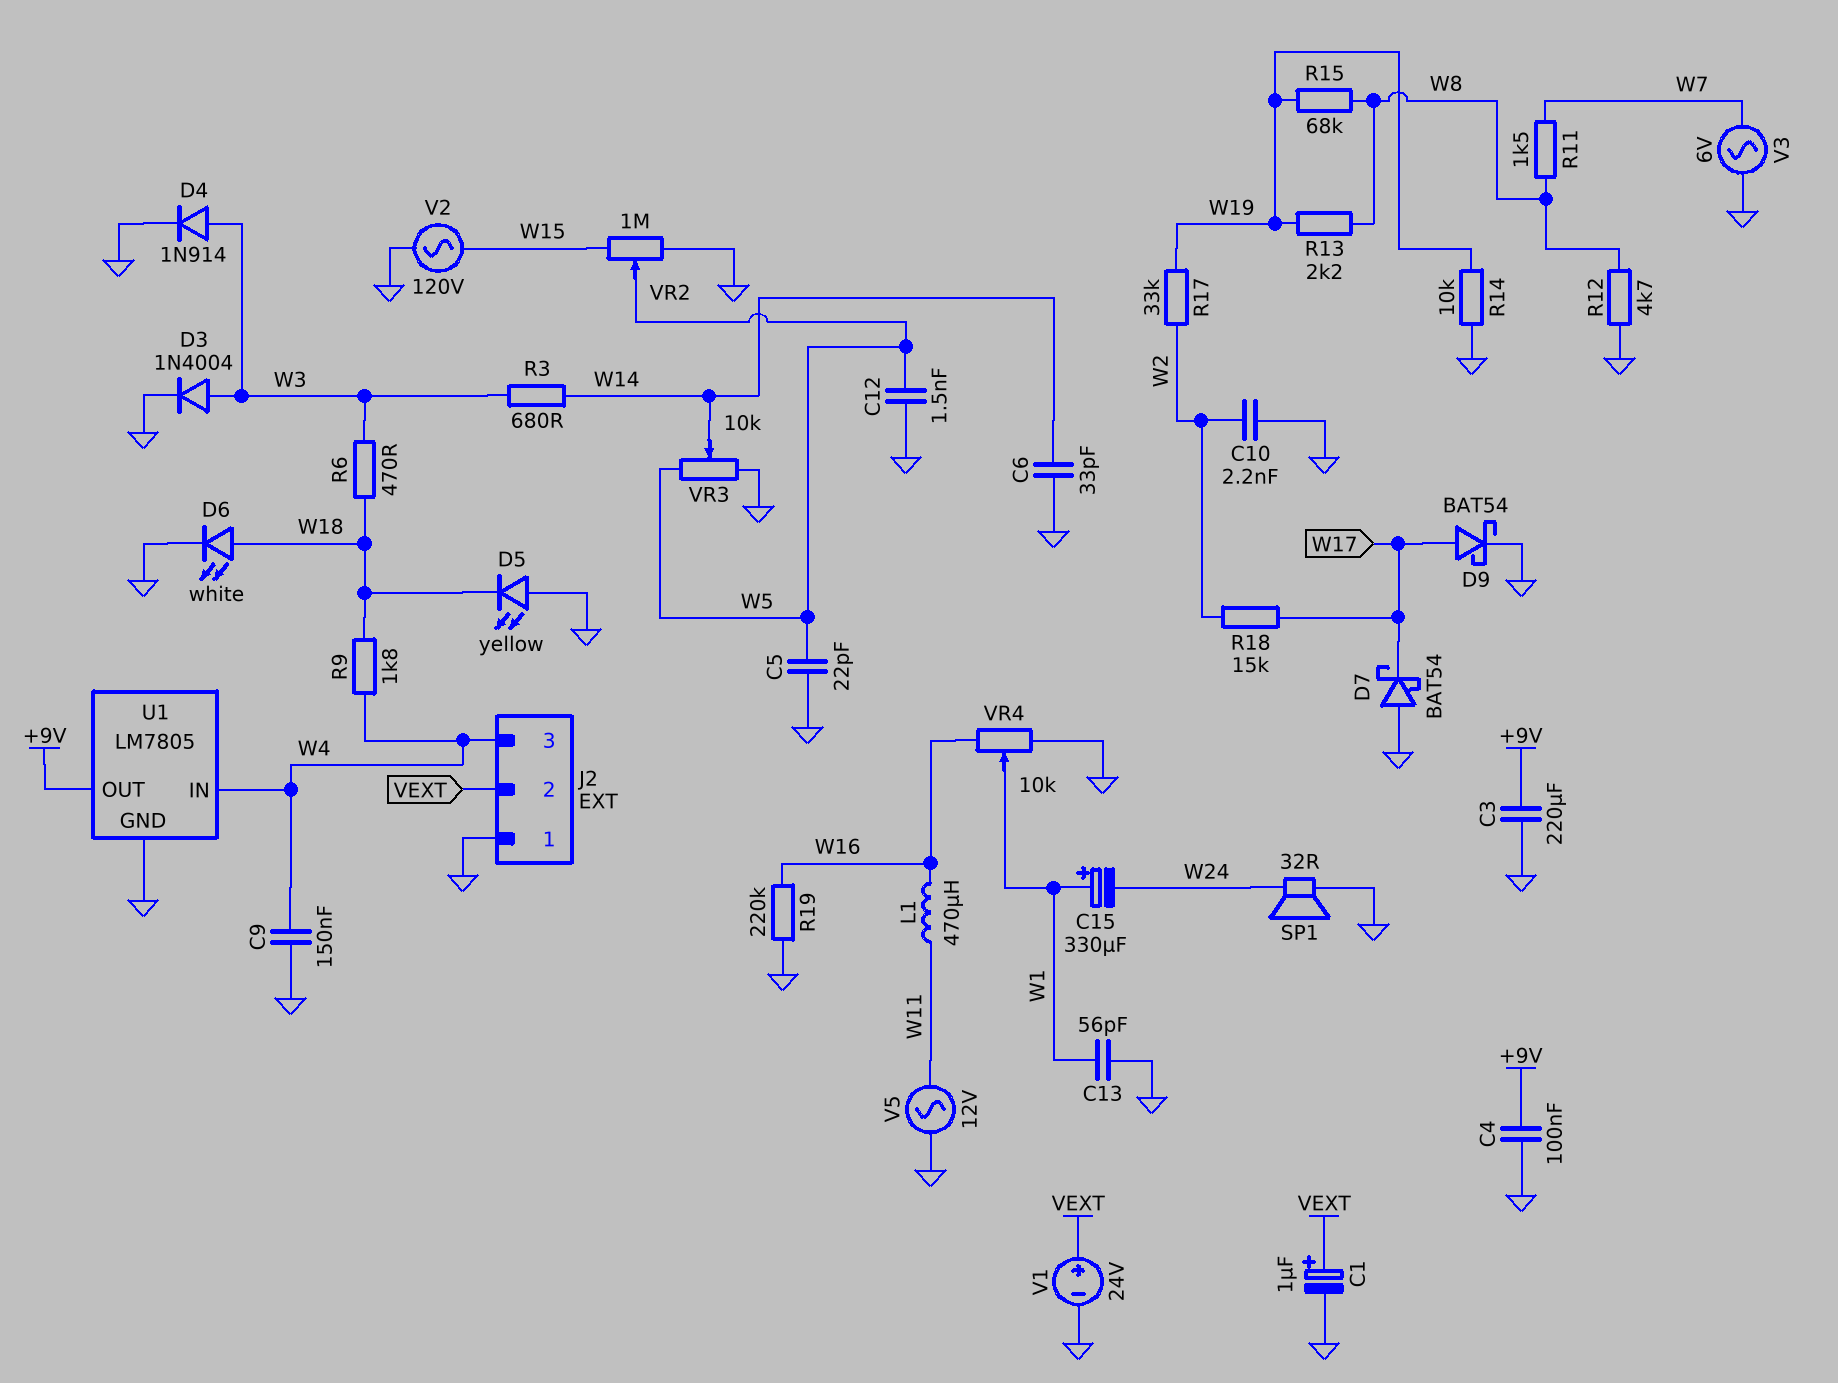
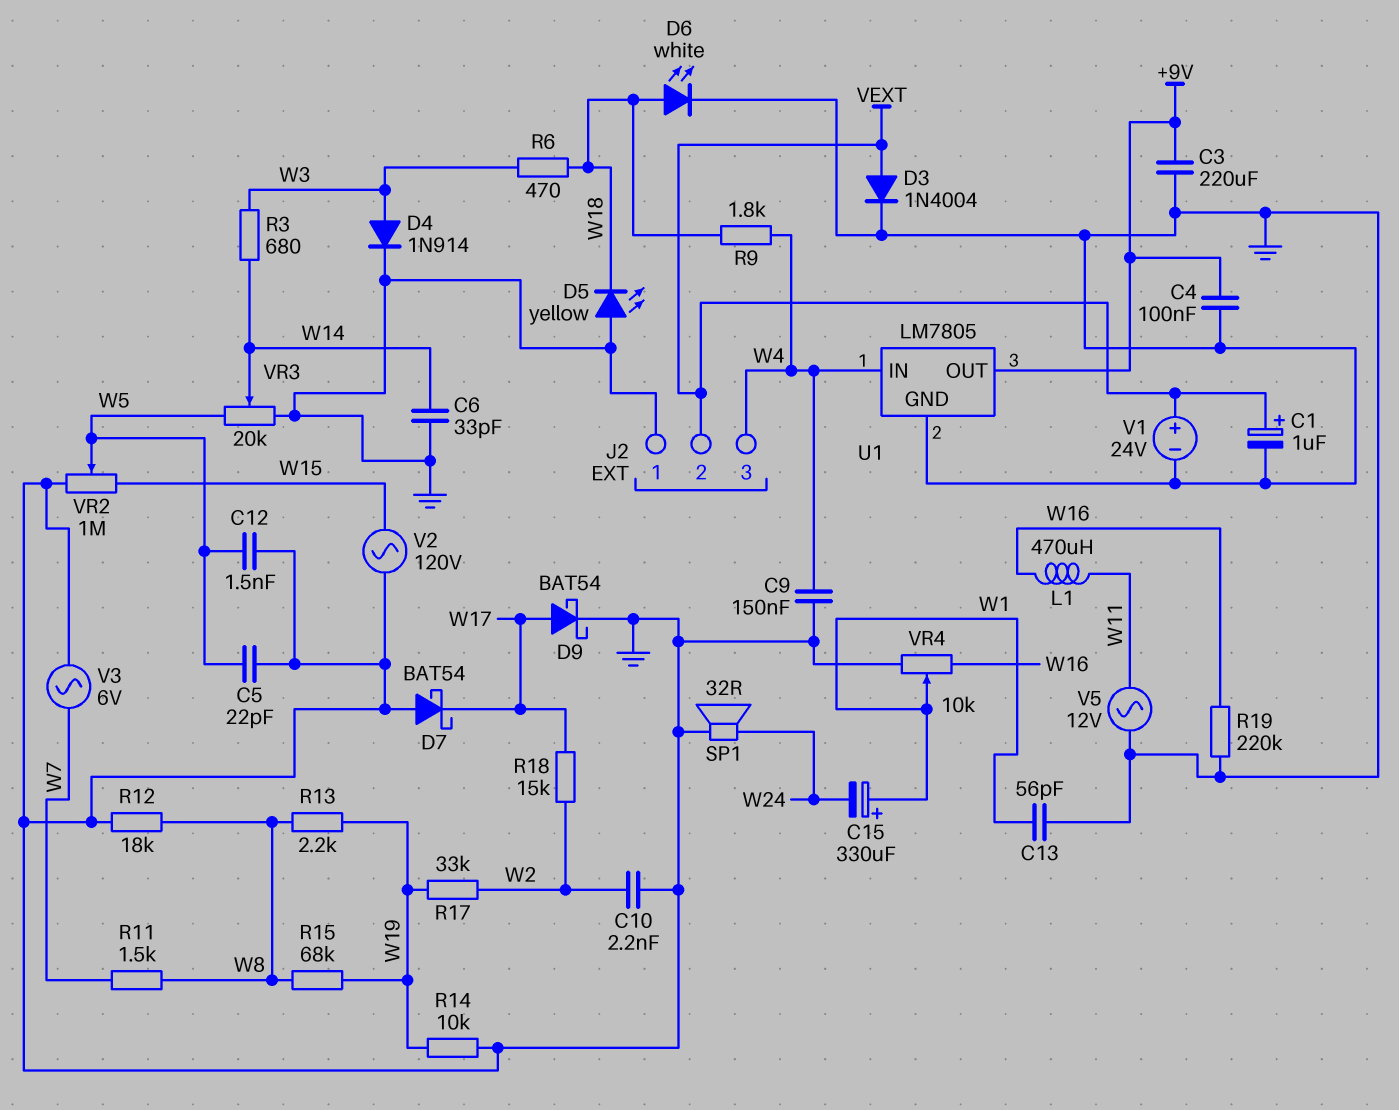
D3: diode 1N4004 (A W3, K GND) -> diode 1N4004 (A VEXT, K GND)
R12: 4.7k (GND, W8) -> 18k (GND, W8)
VR3: 10k (GND, W5, wiper W14) -> 20k (GND, W5, wiper W14)

